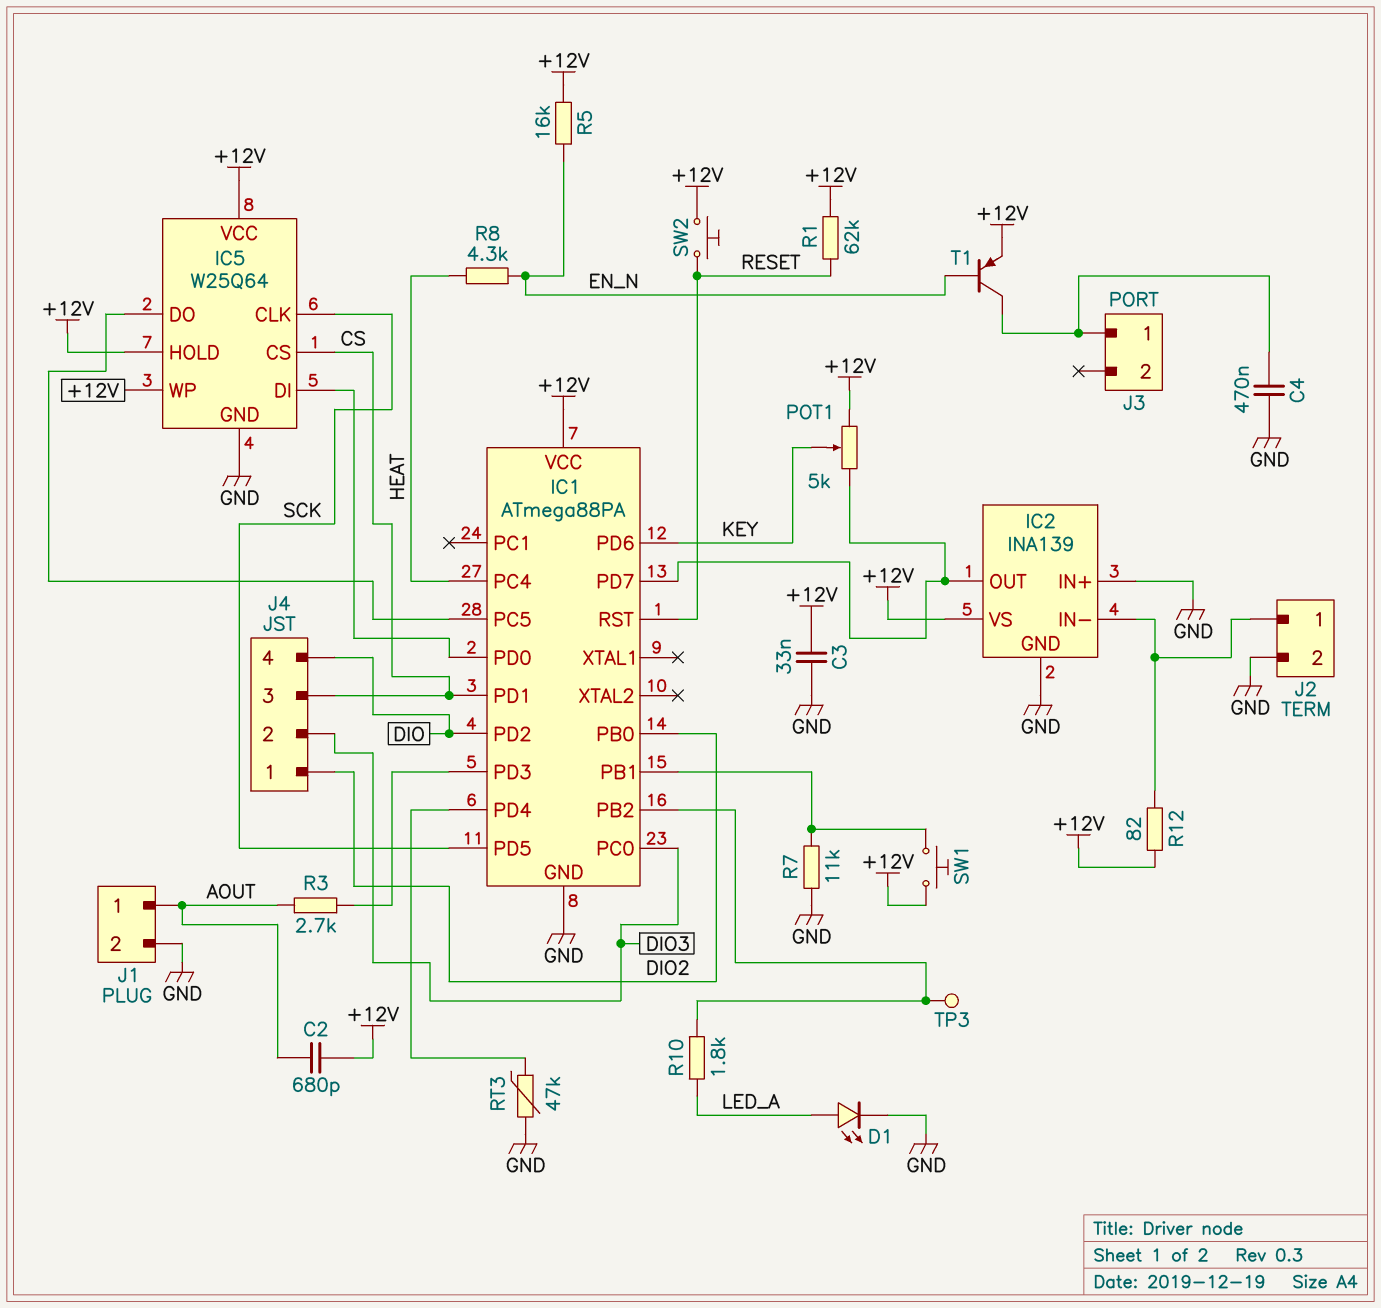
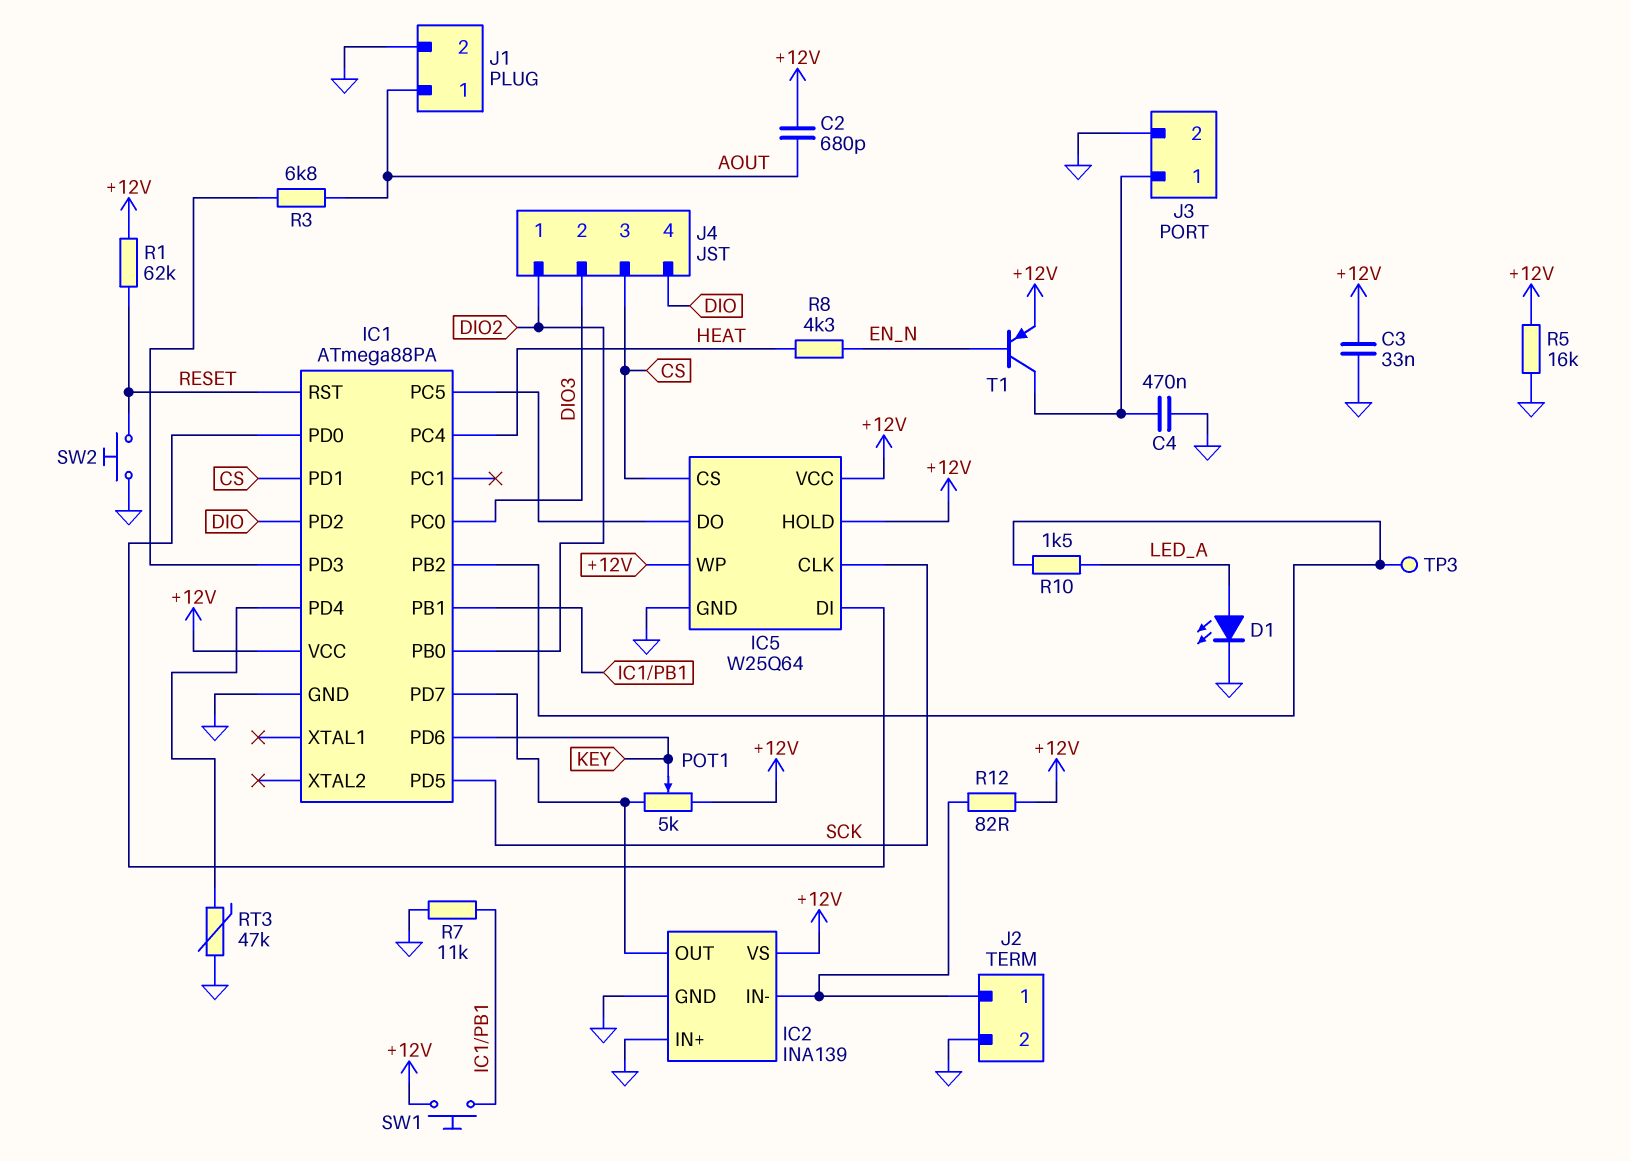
J3 pin 2: none -> GND
R3: 2.7k (AOUT, IC1/PD3) -> 6.8k (AOUT, IC1/PD3)
R5: 16k (+12V, EN_N) -> 16k (+12V, GND)
R10: 1.8k (IC1/PB2, LED_A) -> 1.5k (IC1/PB2, LED_A)
SW2: button (+12V, RESET) -> button (GND, RESET)

